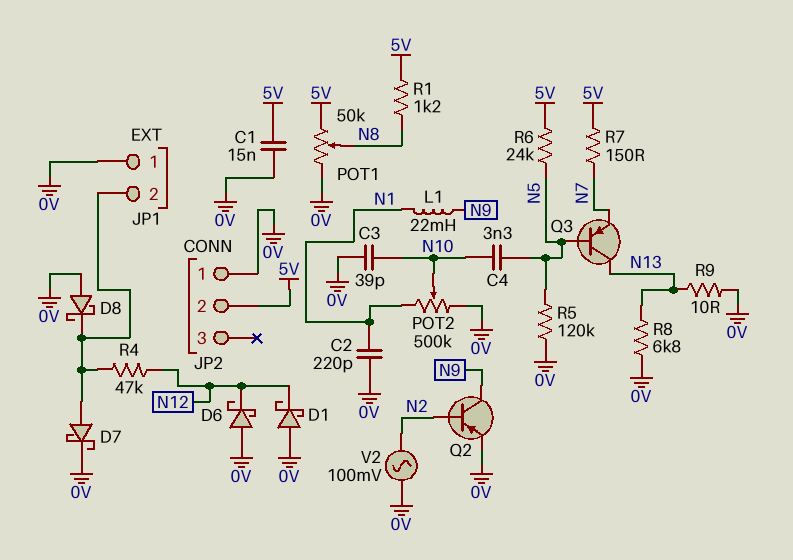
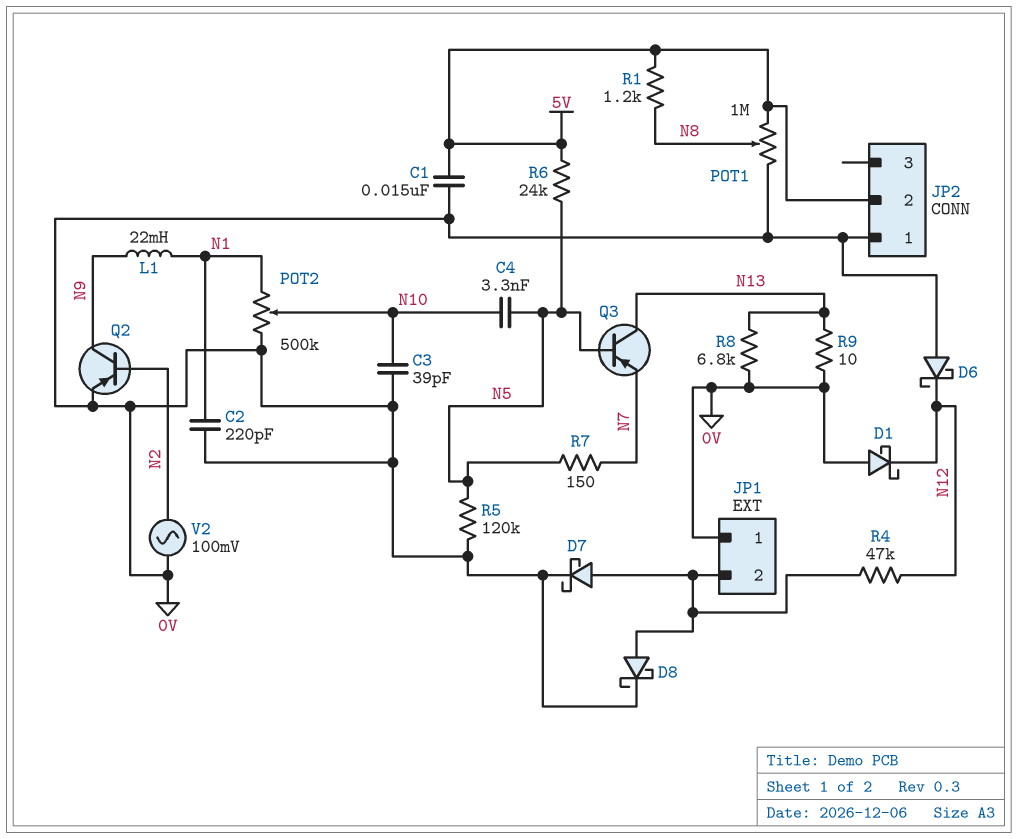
D8: schottky (A 0V, K JP1/2) -> schottky (A JP1/2, K 0V)
POT1: 50k (0V, 5V, wiper N8) -> 1M (0V, 5V, wiper N8)
R7: 150 (5V, N7) -> 150 (N5, N7)

